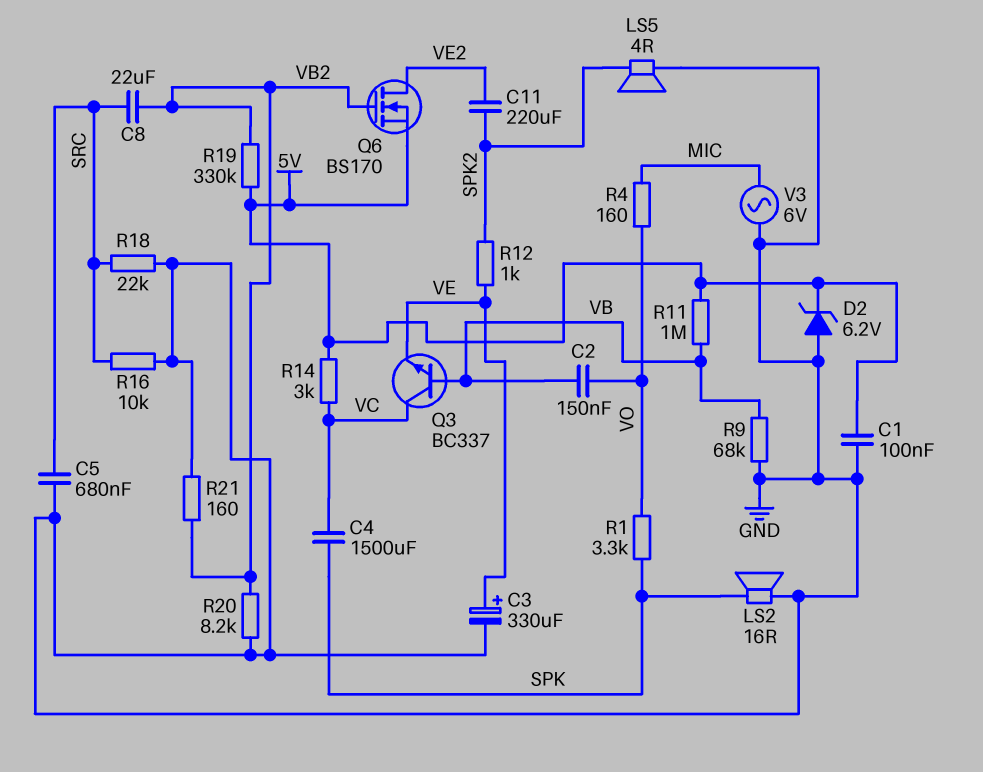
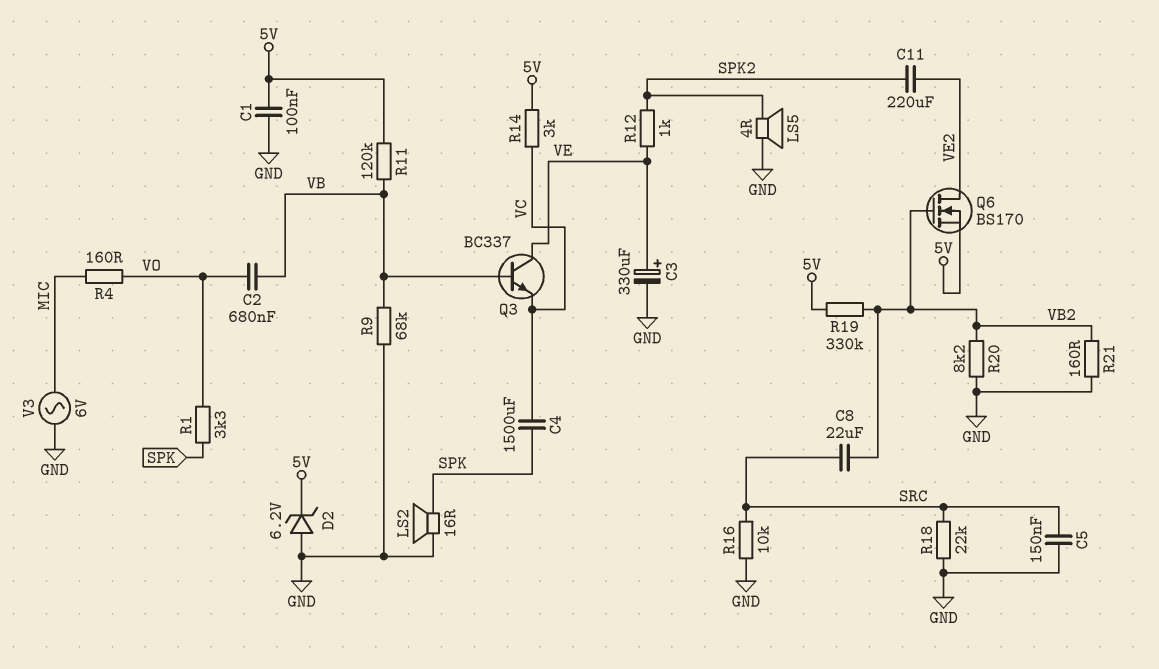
C2: 150nF (VB, VO) -> 680nF (VB, VO)
C5: 680nF (GND, SRC) -> 150nF (GND, SRC)
Q3: NPN BC337 (B VB, C VC, E VE) -> NPN BC337 (B VB, C VE, E VC)
R11: 1M (5V, VB) -> 120k (5V, VB)

